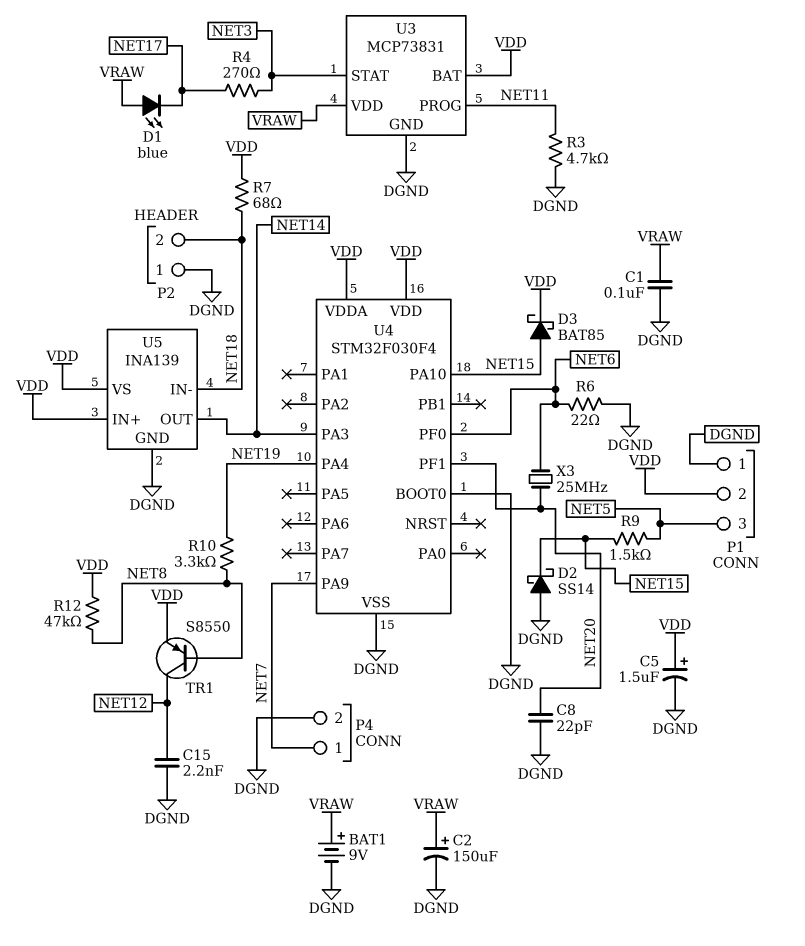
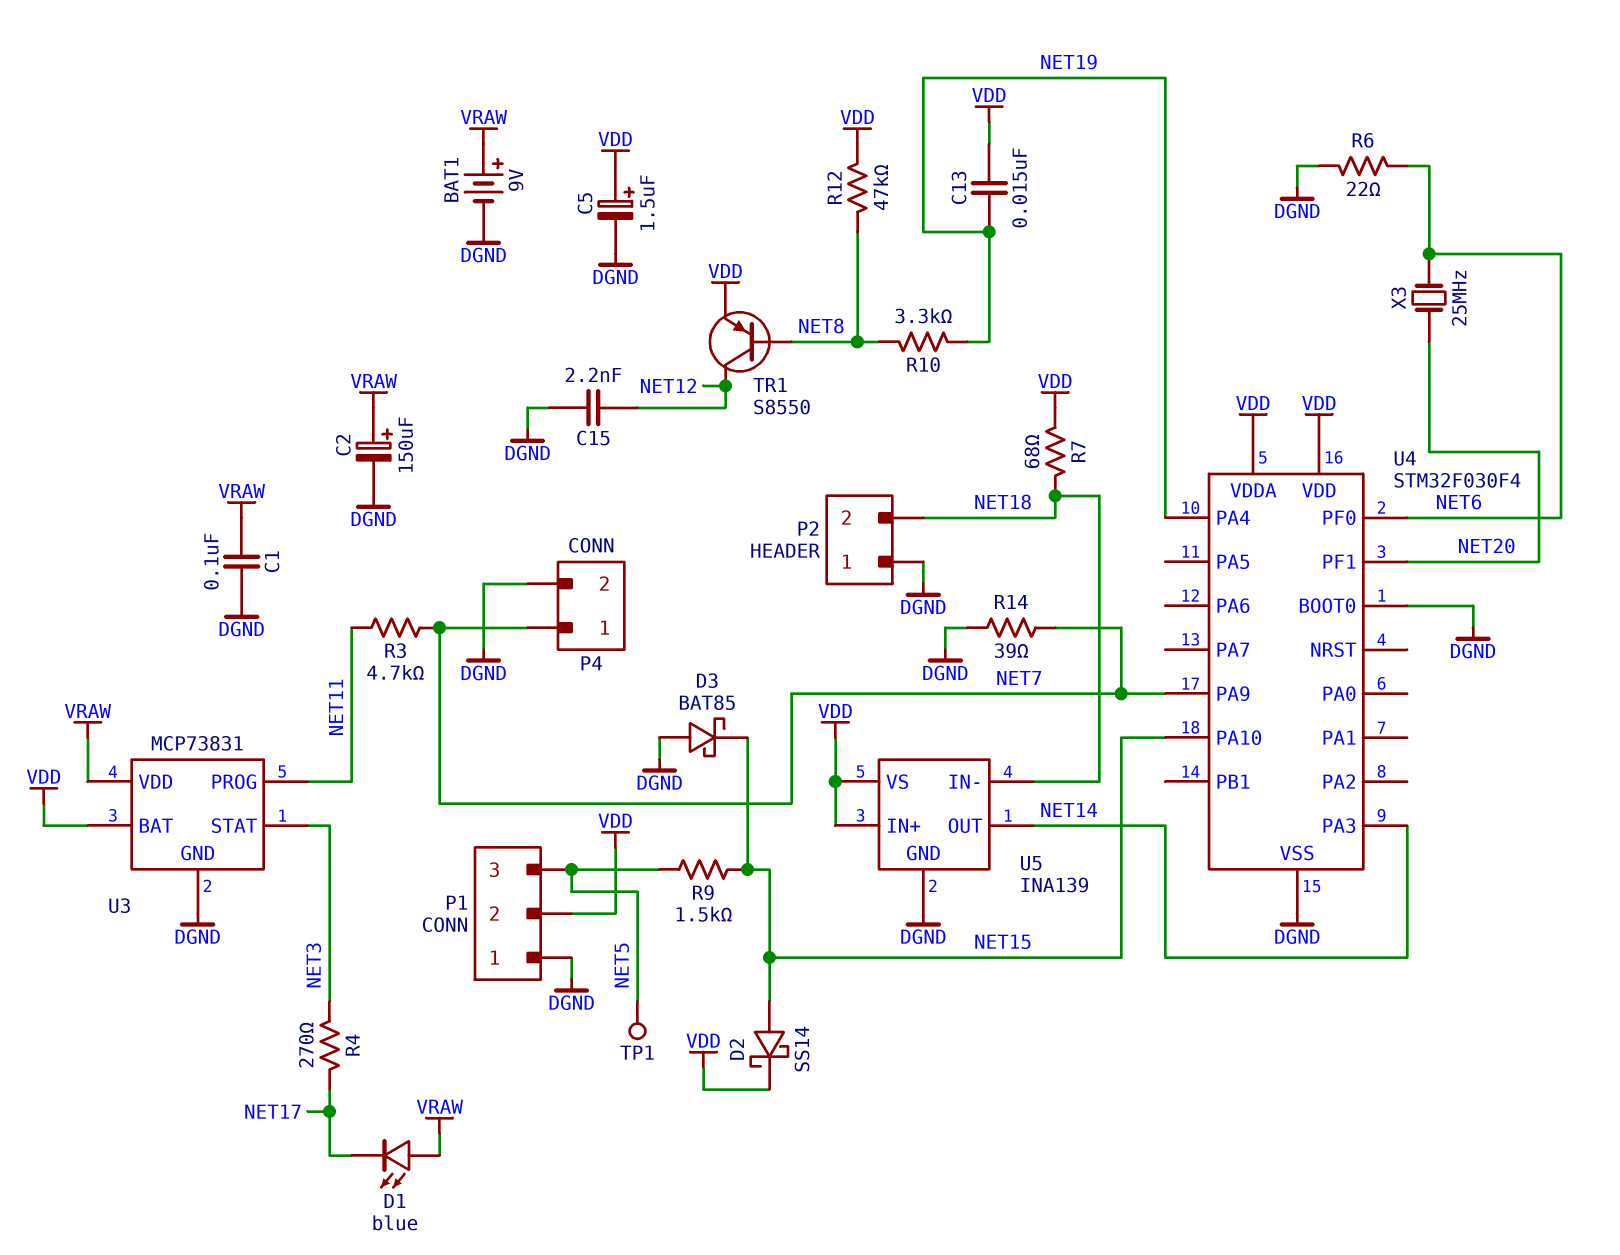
C8: 22pF (DGND, NET20) -> none
C13: none -> 15nF (NET19, VDD)
D2: schottky SS14 (A DGND, K NET15) -> schottky SS14 (A NET15, K VDD)
D3: schottky BAT85 (A NET15, K VDD) -> schottky BAT85 (A DGND, K NET15)
R3: 4.7k (DGND, NET11) -> 4.7k (NET7, NET11)
R14: none -> 39 (DGND, NET7)
TP1: none -> test point (NET5)

